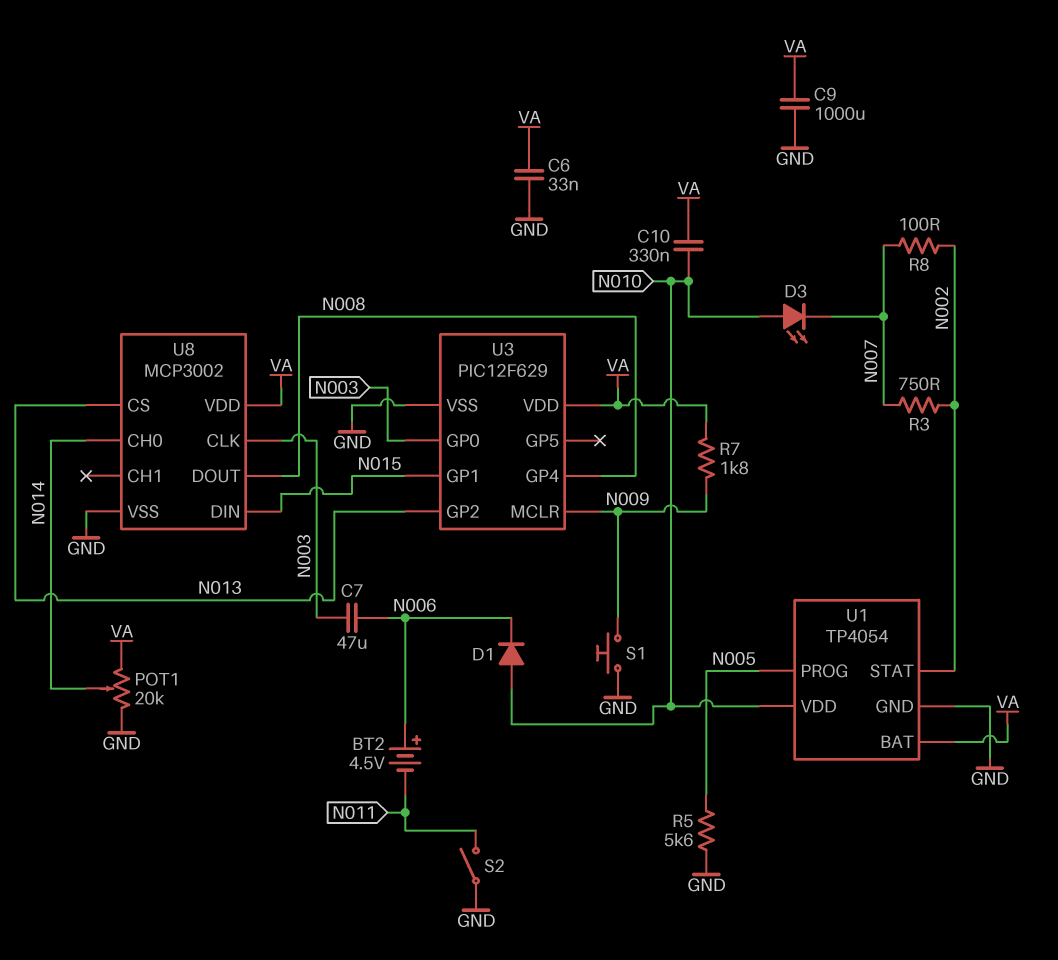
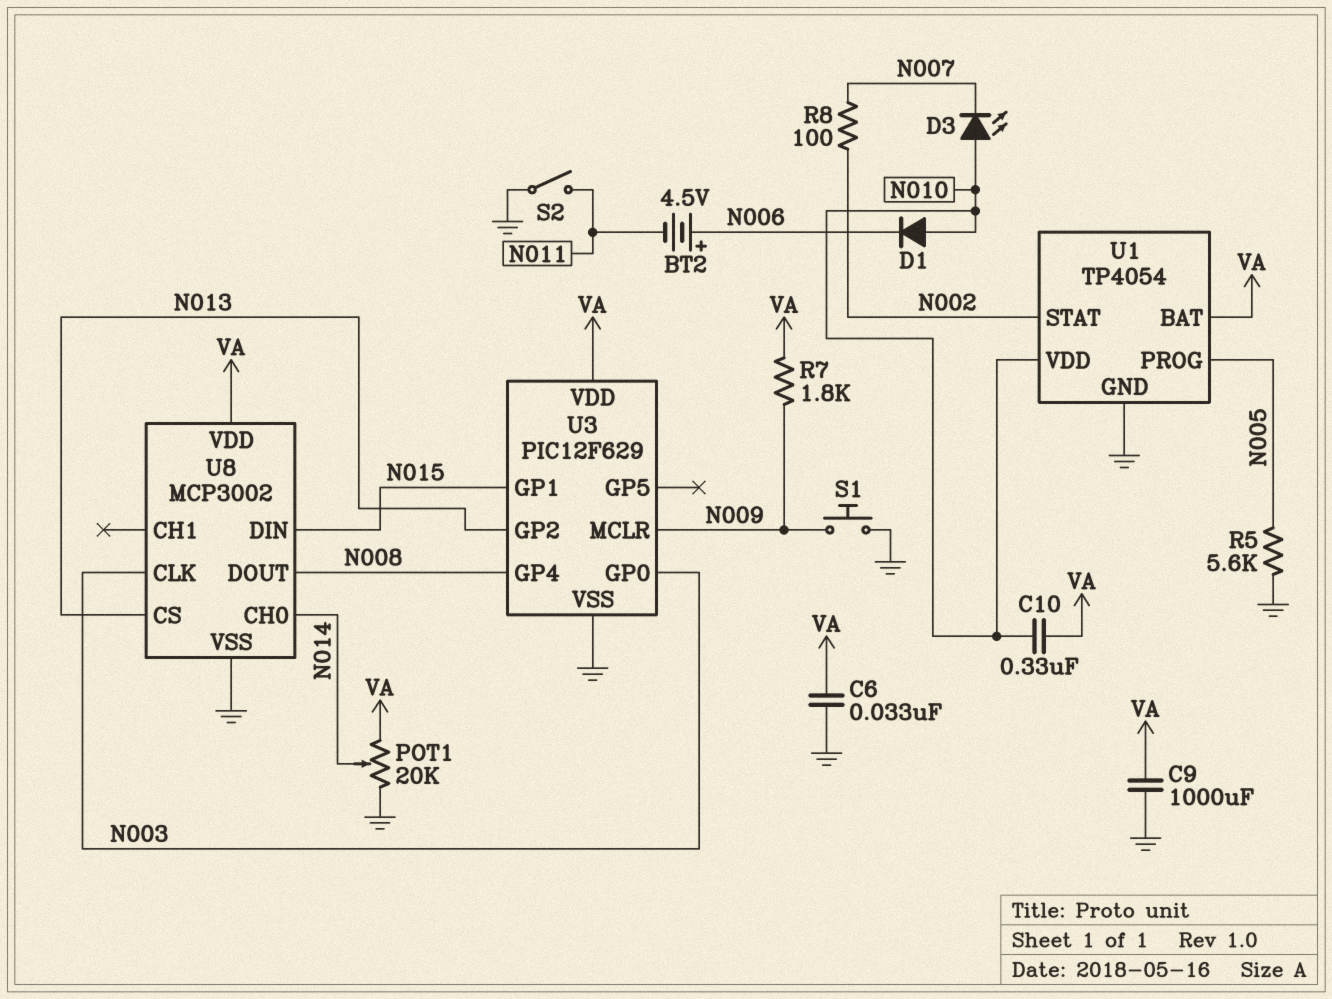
C7: 47uF (N003, N006) -> none
R3: 750 (N002, N007) -> none

